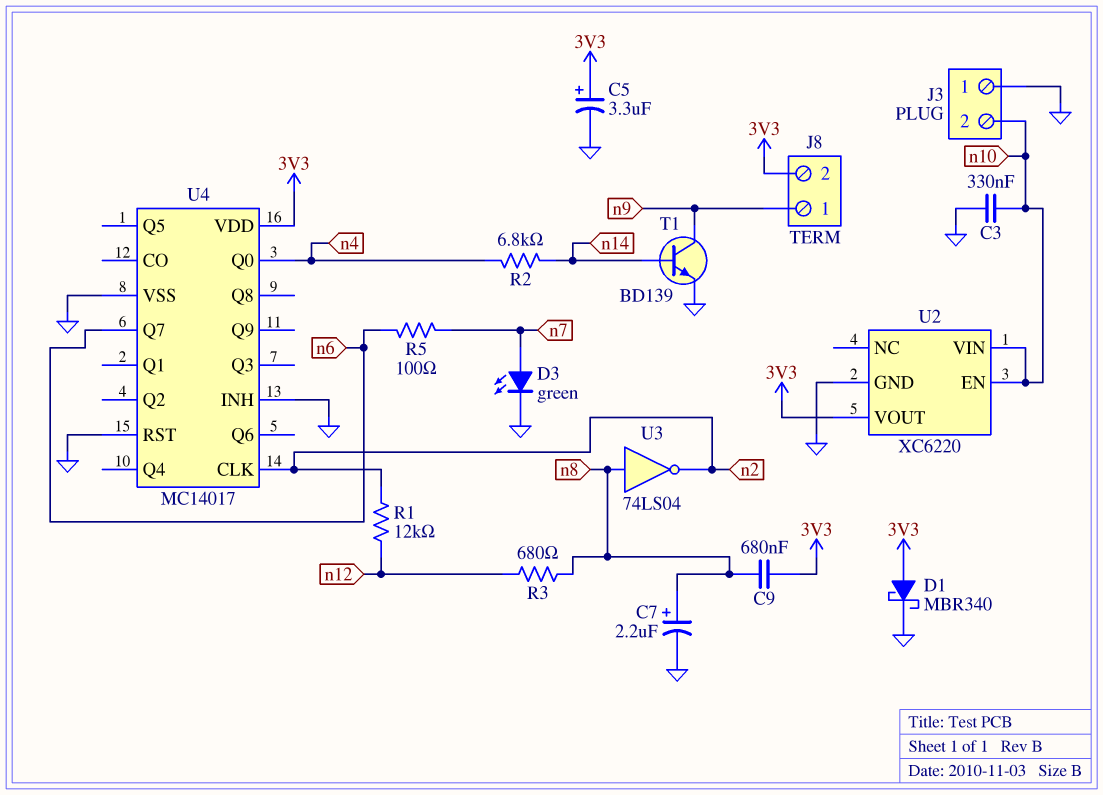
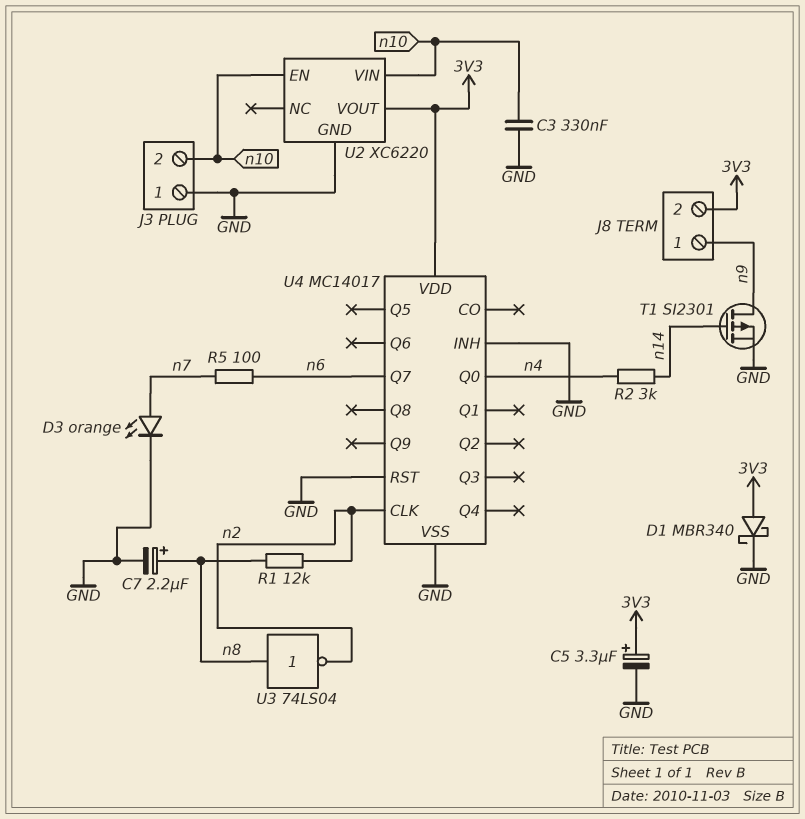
C9: 680nF (3V3, n8) -> none
D3: LED green (A n7, K GND) -> LED orange (A n7, K GND)
R1: 12k (n2, n12) -> 12k (n2, n8)
R2: 6.8k (n4, n14) -> 3k (n4, n14)
R3: 680 (n8, n12) -> none
T1: NPN BD139 (B n14, C n9, E GND) -> PMOS SI2301 (G n14, D n9, S GND)

